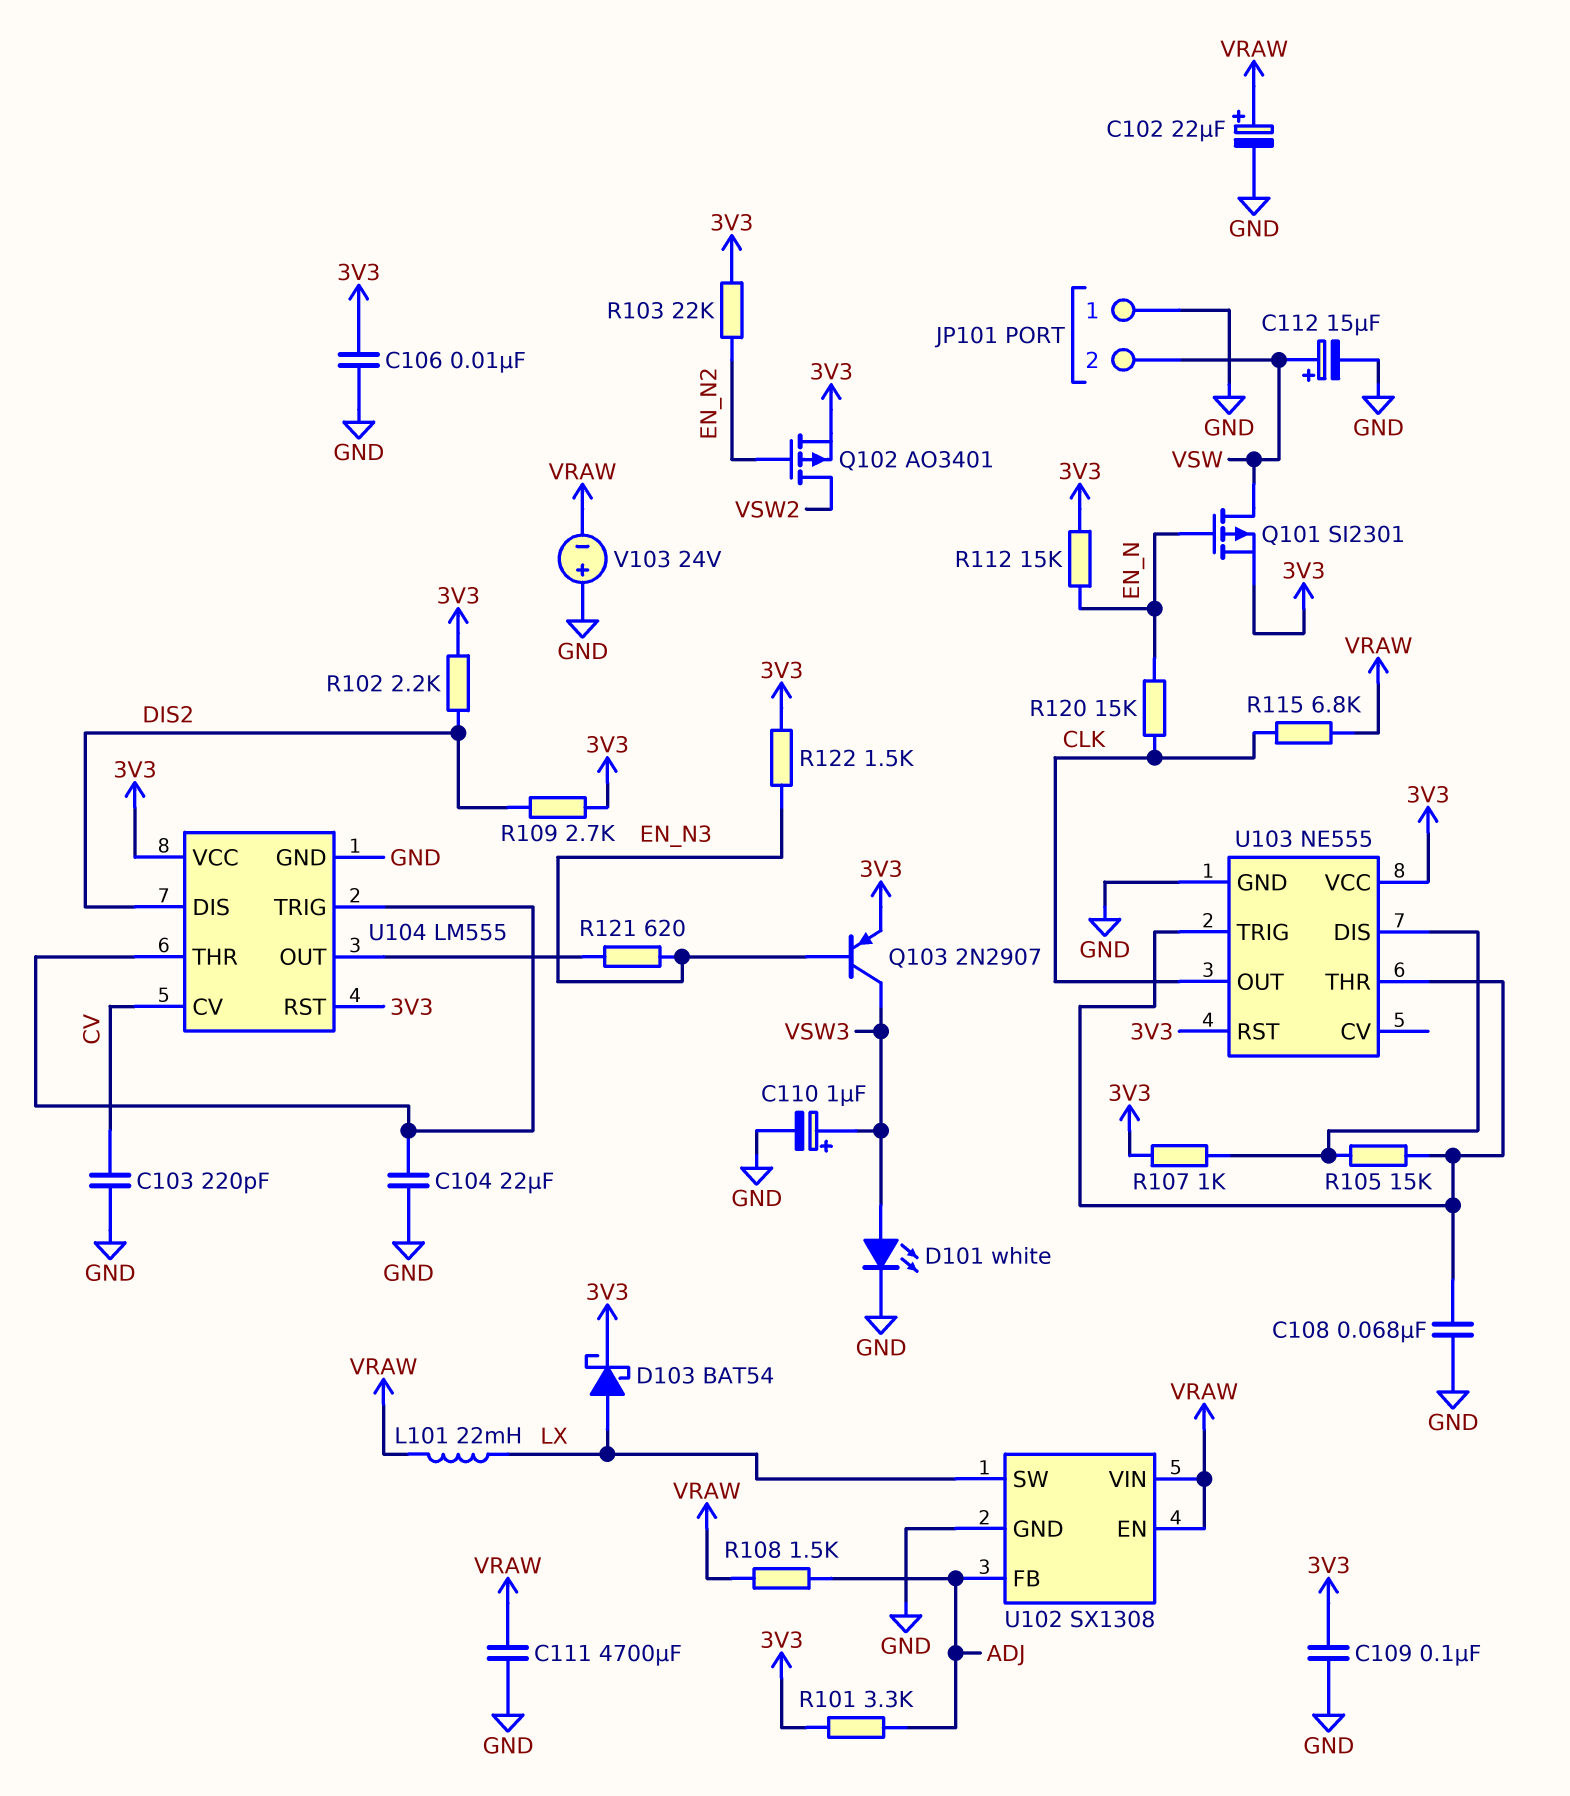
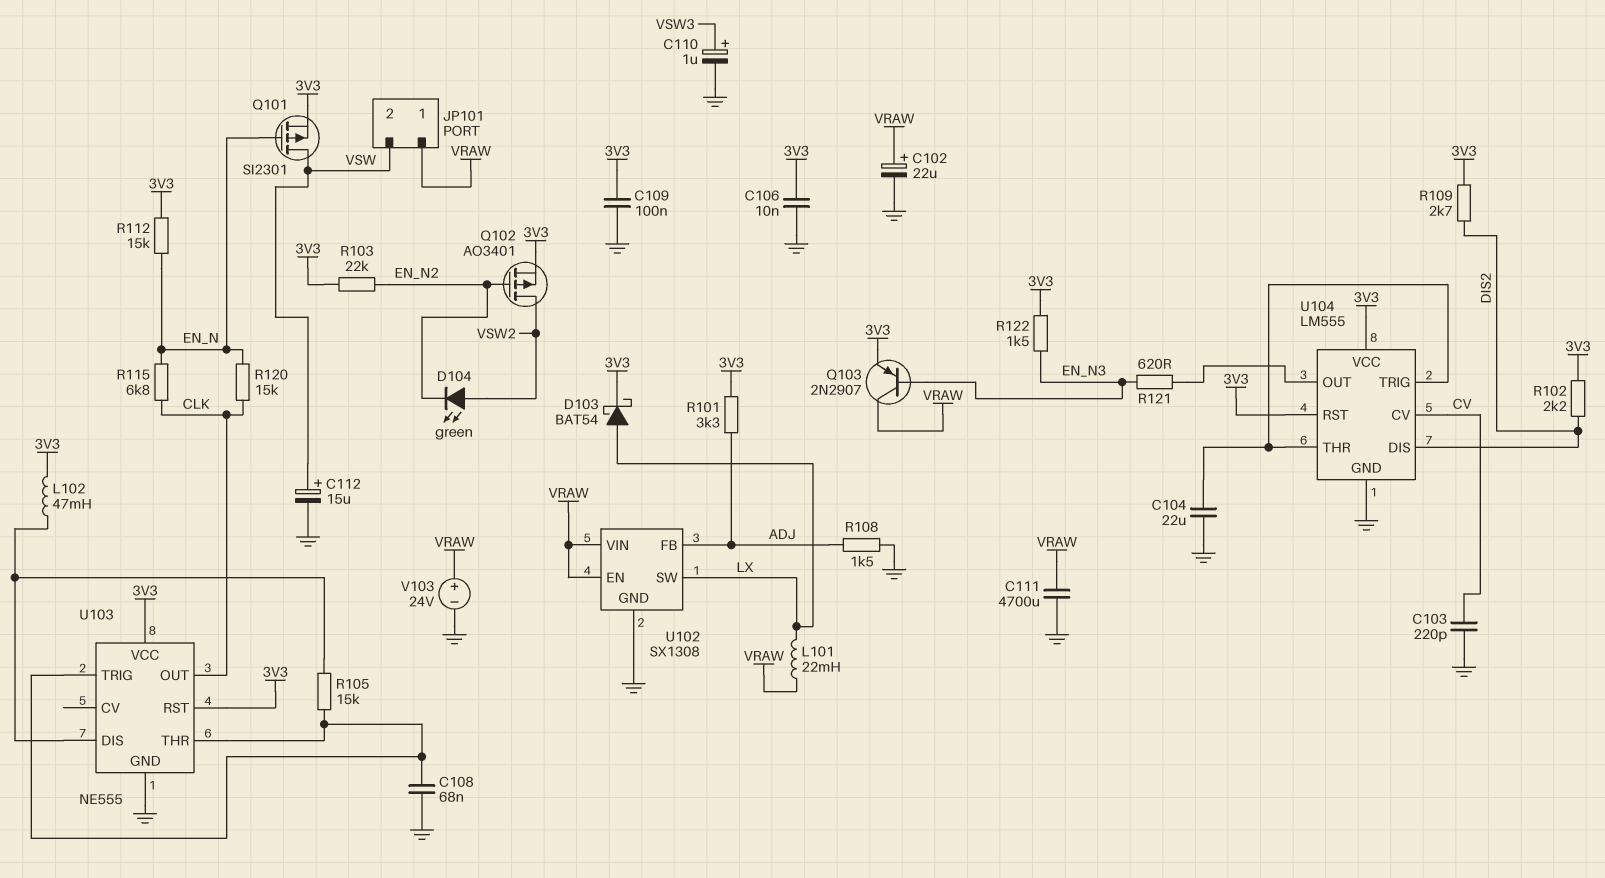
D101: LED white (A VSW3, K GND) -> none
D104: none -> LED green (A VSW2, K EN_N2)
JP101 pin 1: GND -> VRAW
L102: none -> 47mH (3V3, U103/DIS)
Q103: PNP 2N2907 (B EN_N3, C VSW3, E 3V3) -> PNP 2N2907 (B EN_N3, C VRAW, E 3V3)
R107: 1k (3V3, U103/DIS) -> none
R108: 1.5k (ADJ, VRAW) -> 1.5k (ADJ, GND)
R115: 6.8k (CLK, VRAW) -> 6.8k (CLK, EN_N)
V103: 24V (plus GND, minus VRAW) -> 24V (plus VRAW, minus GND)

